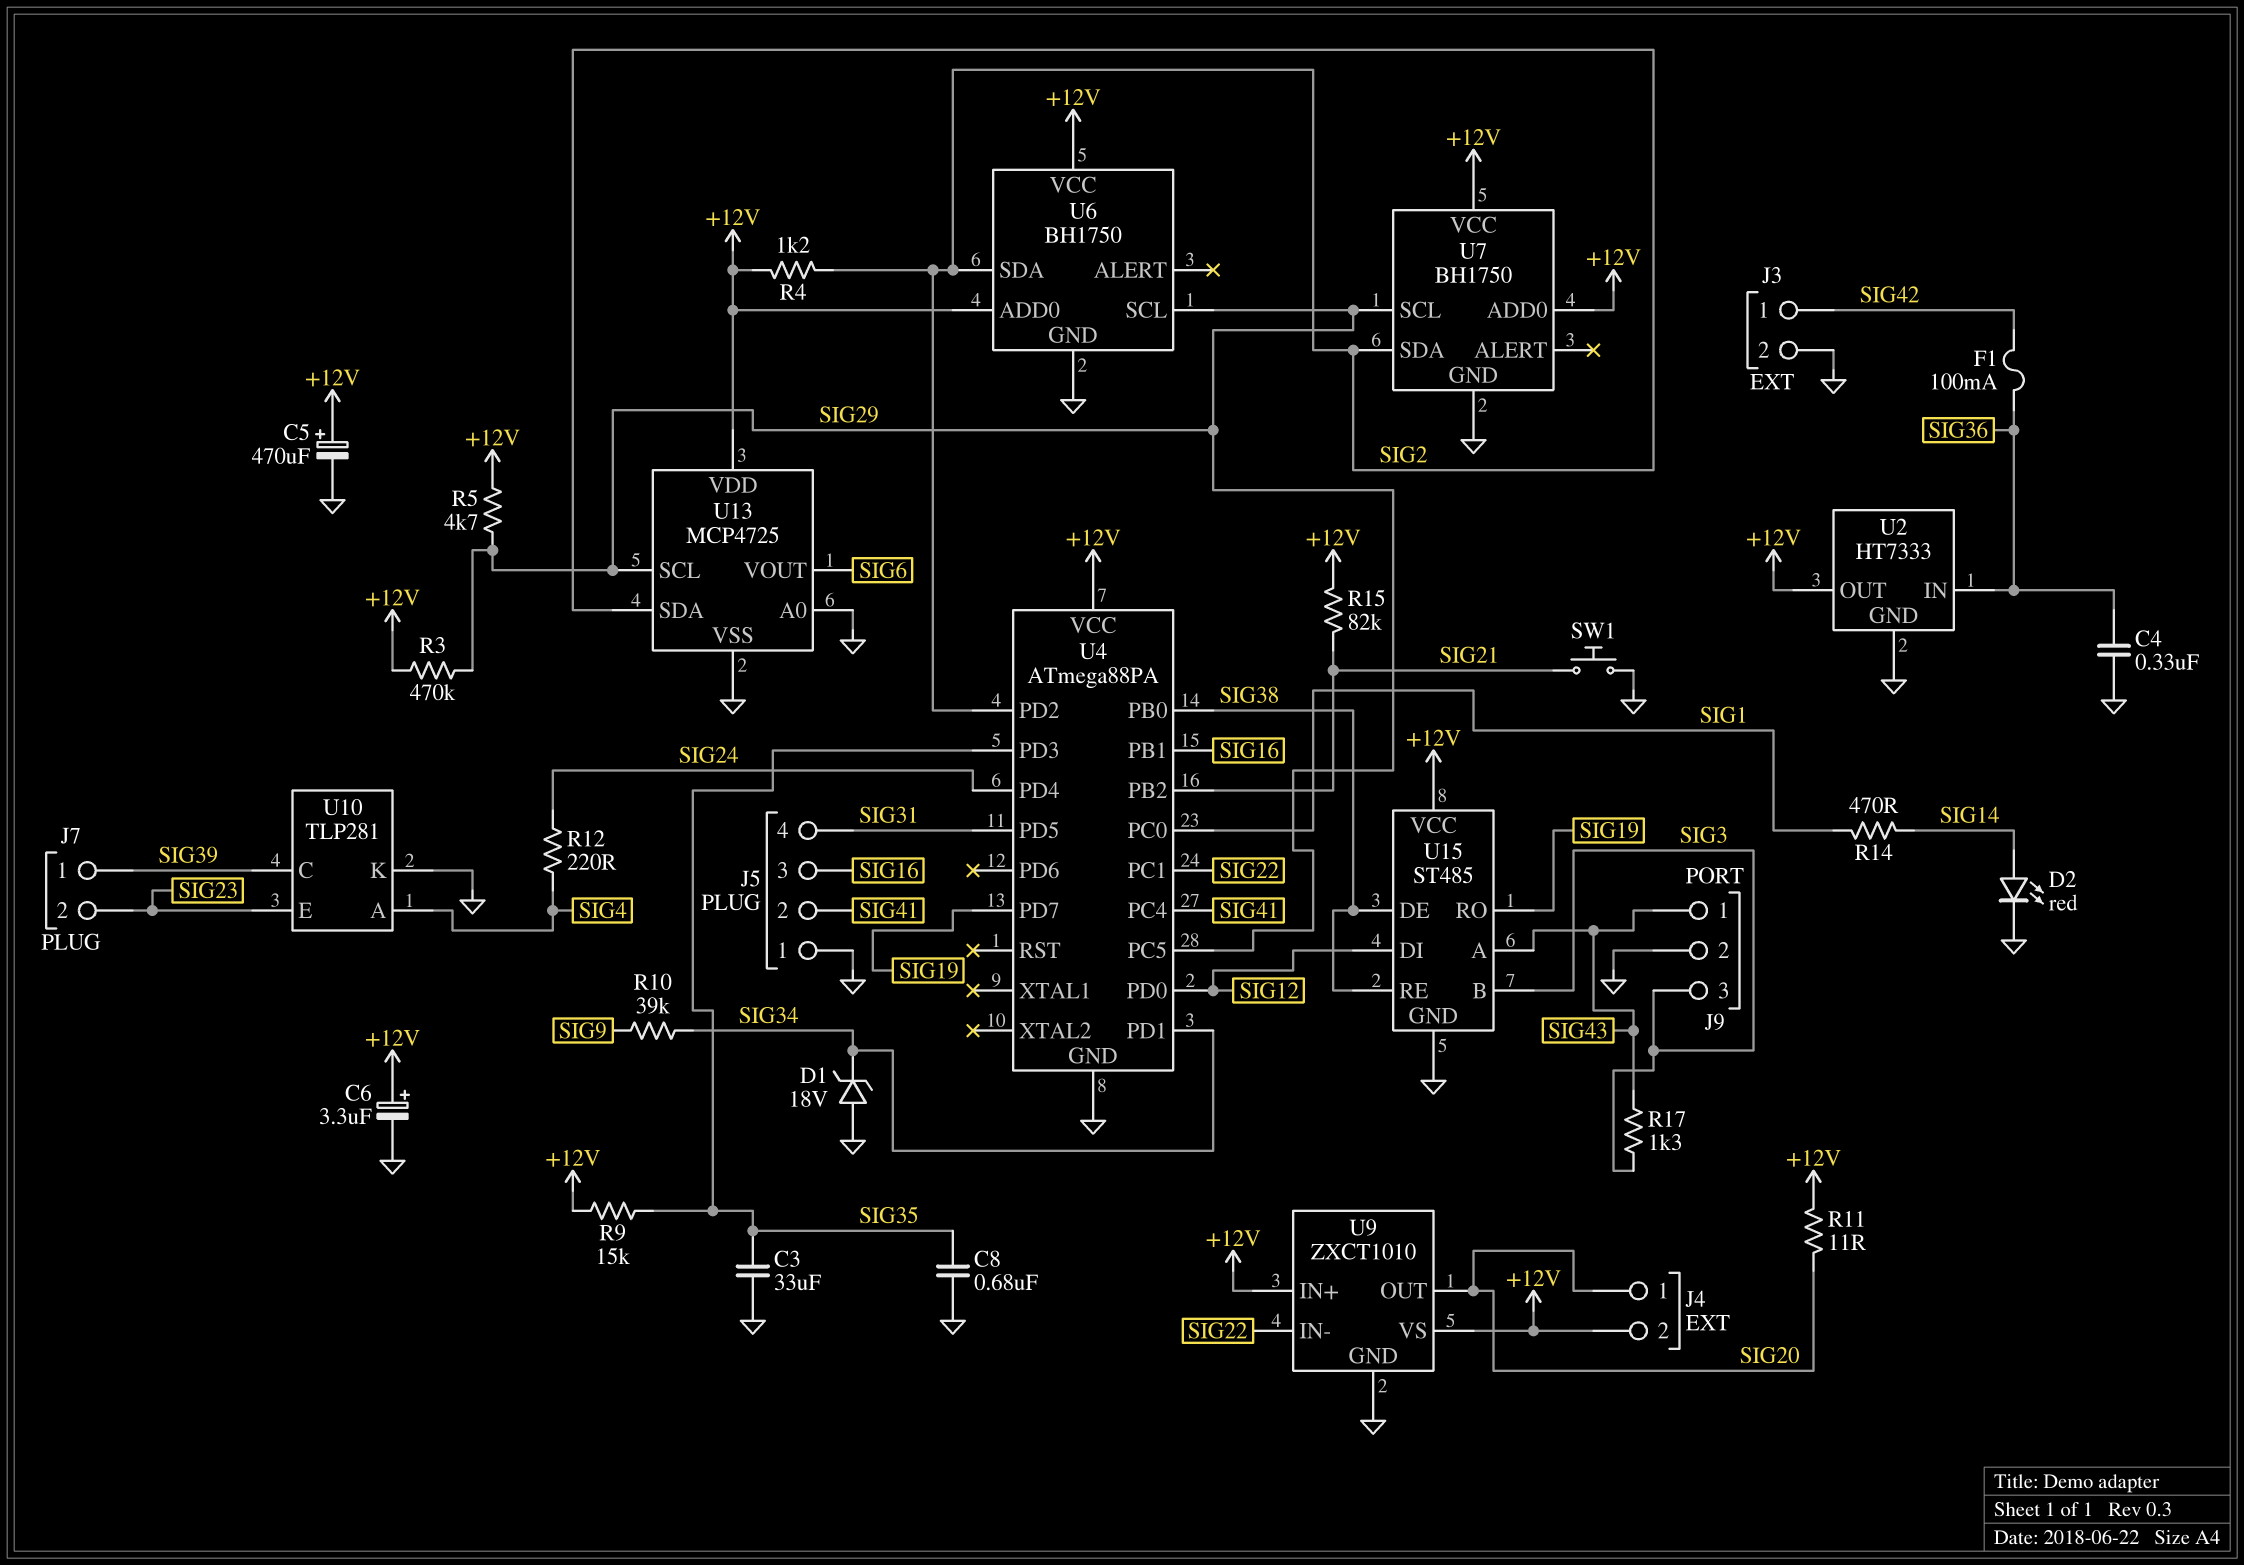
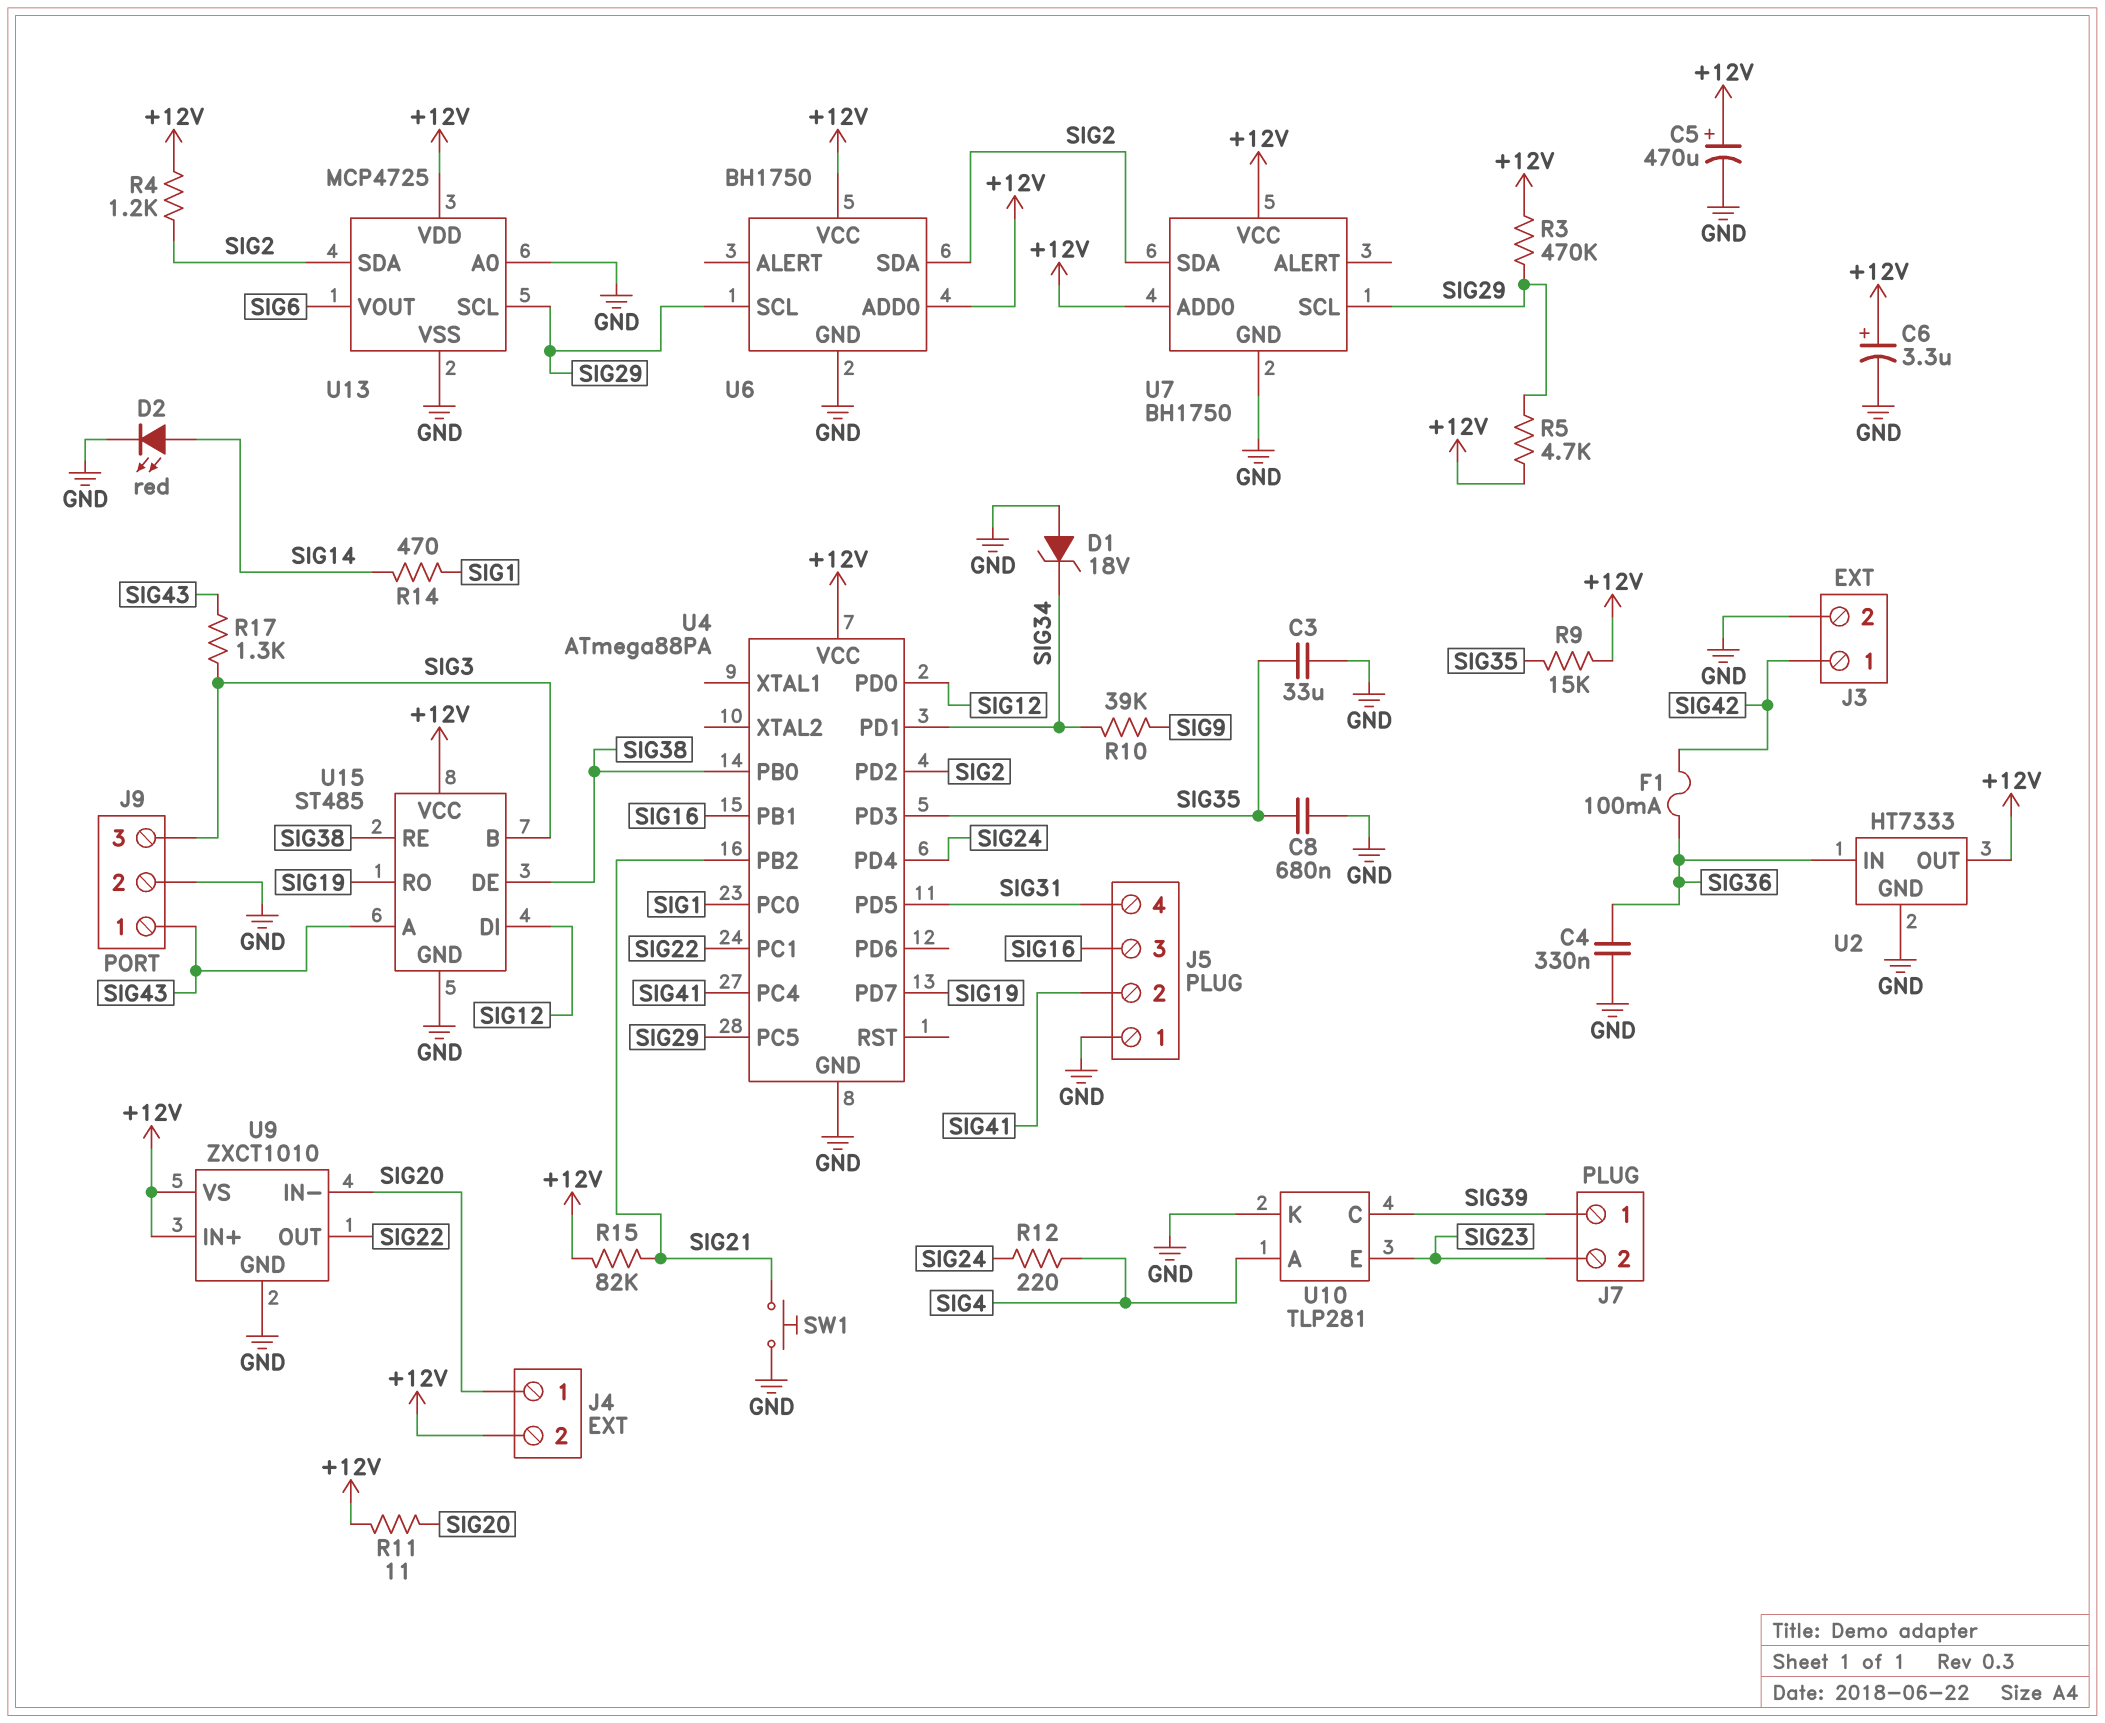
U9 pin IN-: SIG22 -> SIG20
U9 pin OUT: SIG20 -> SIG22

